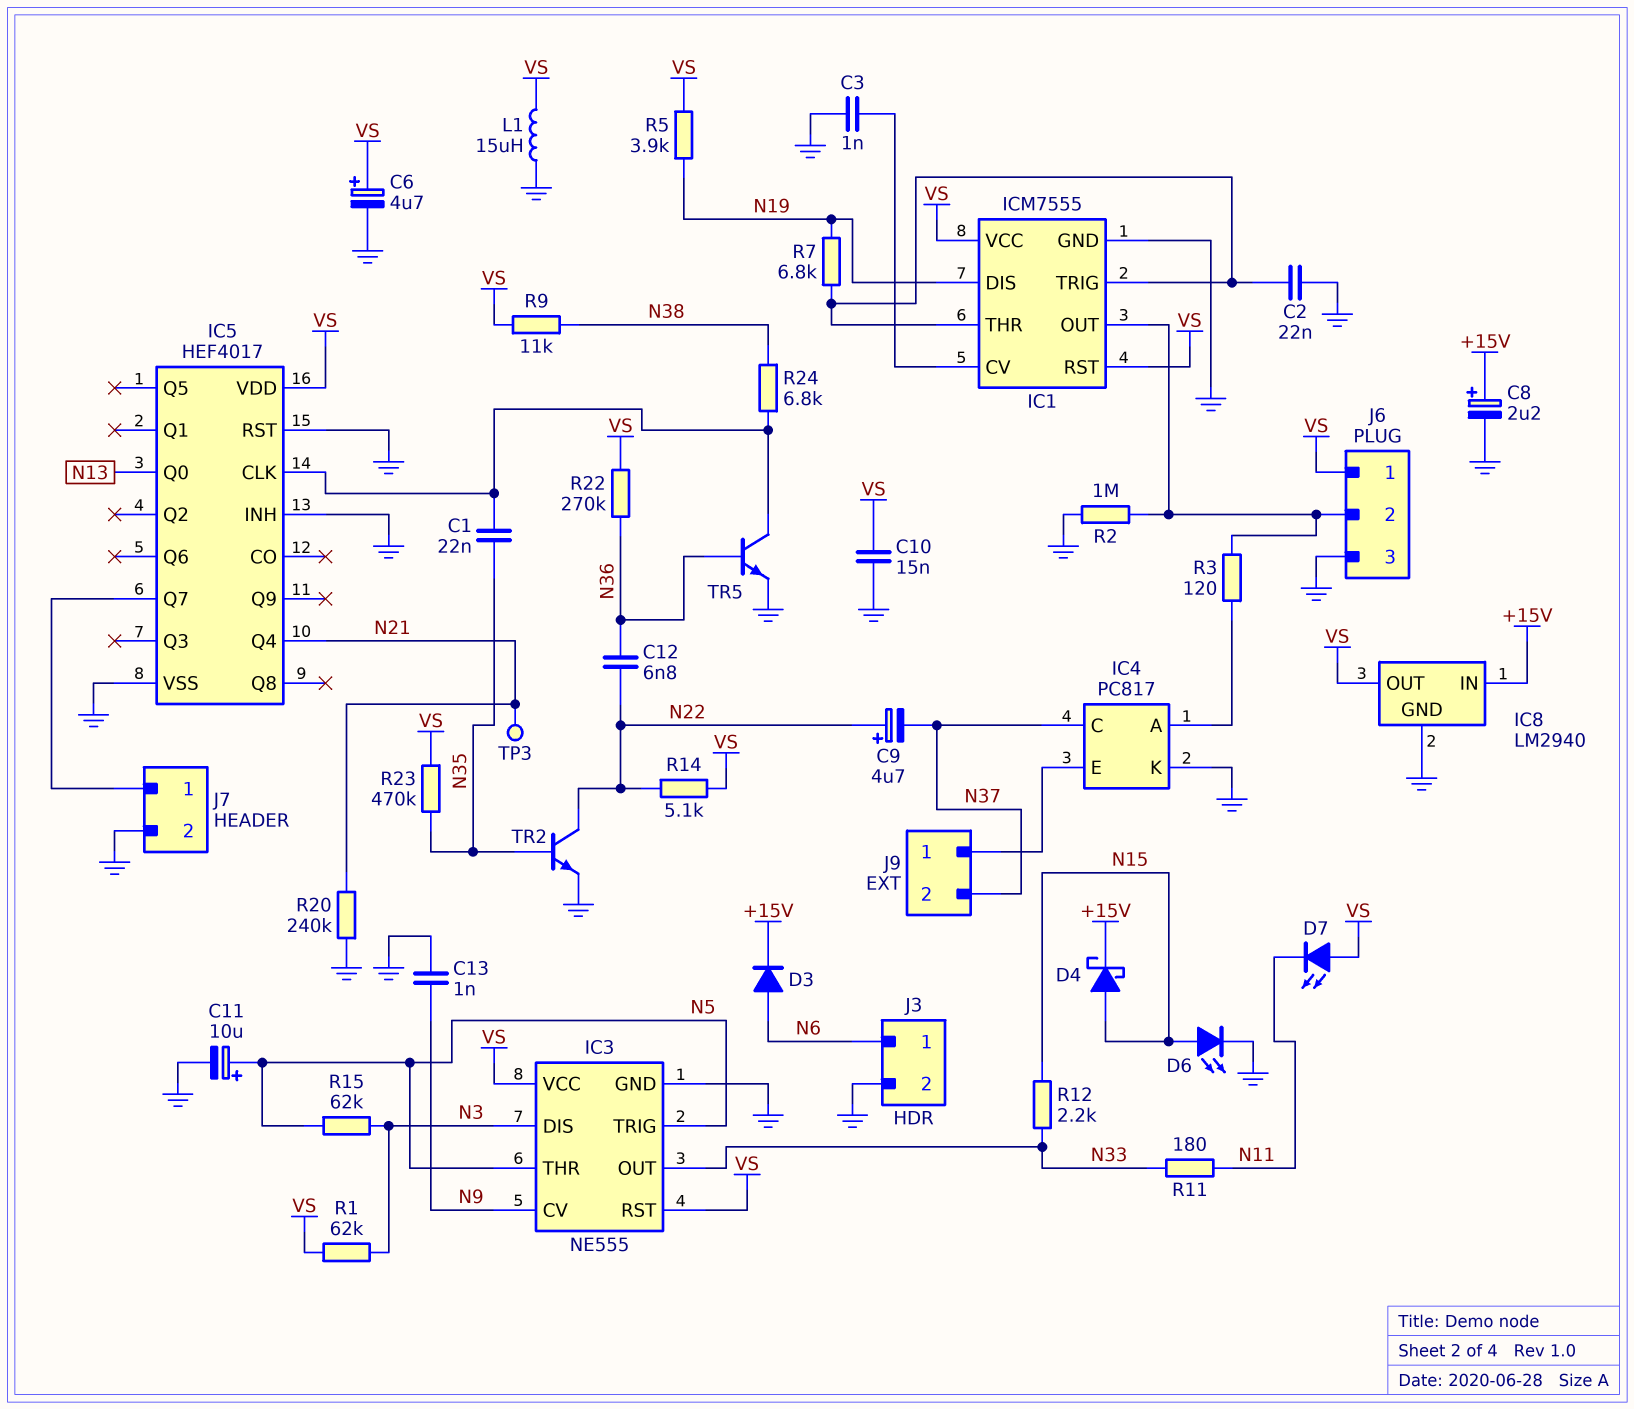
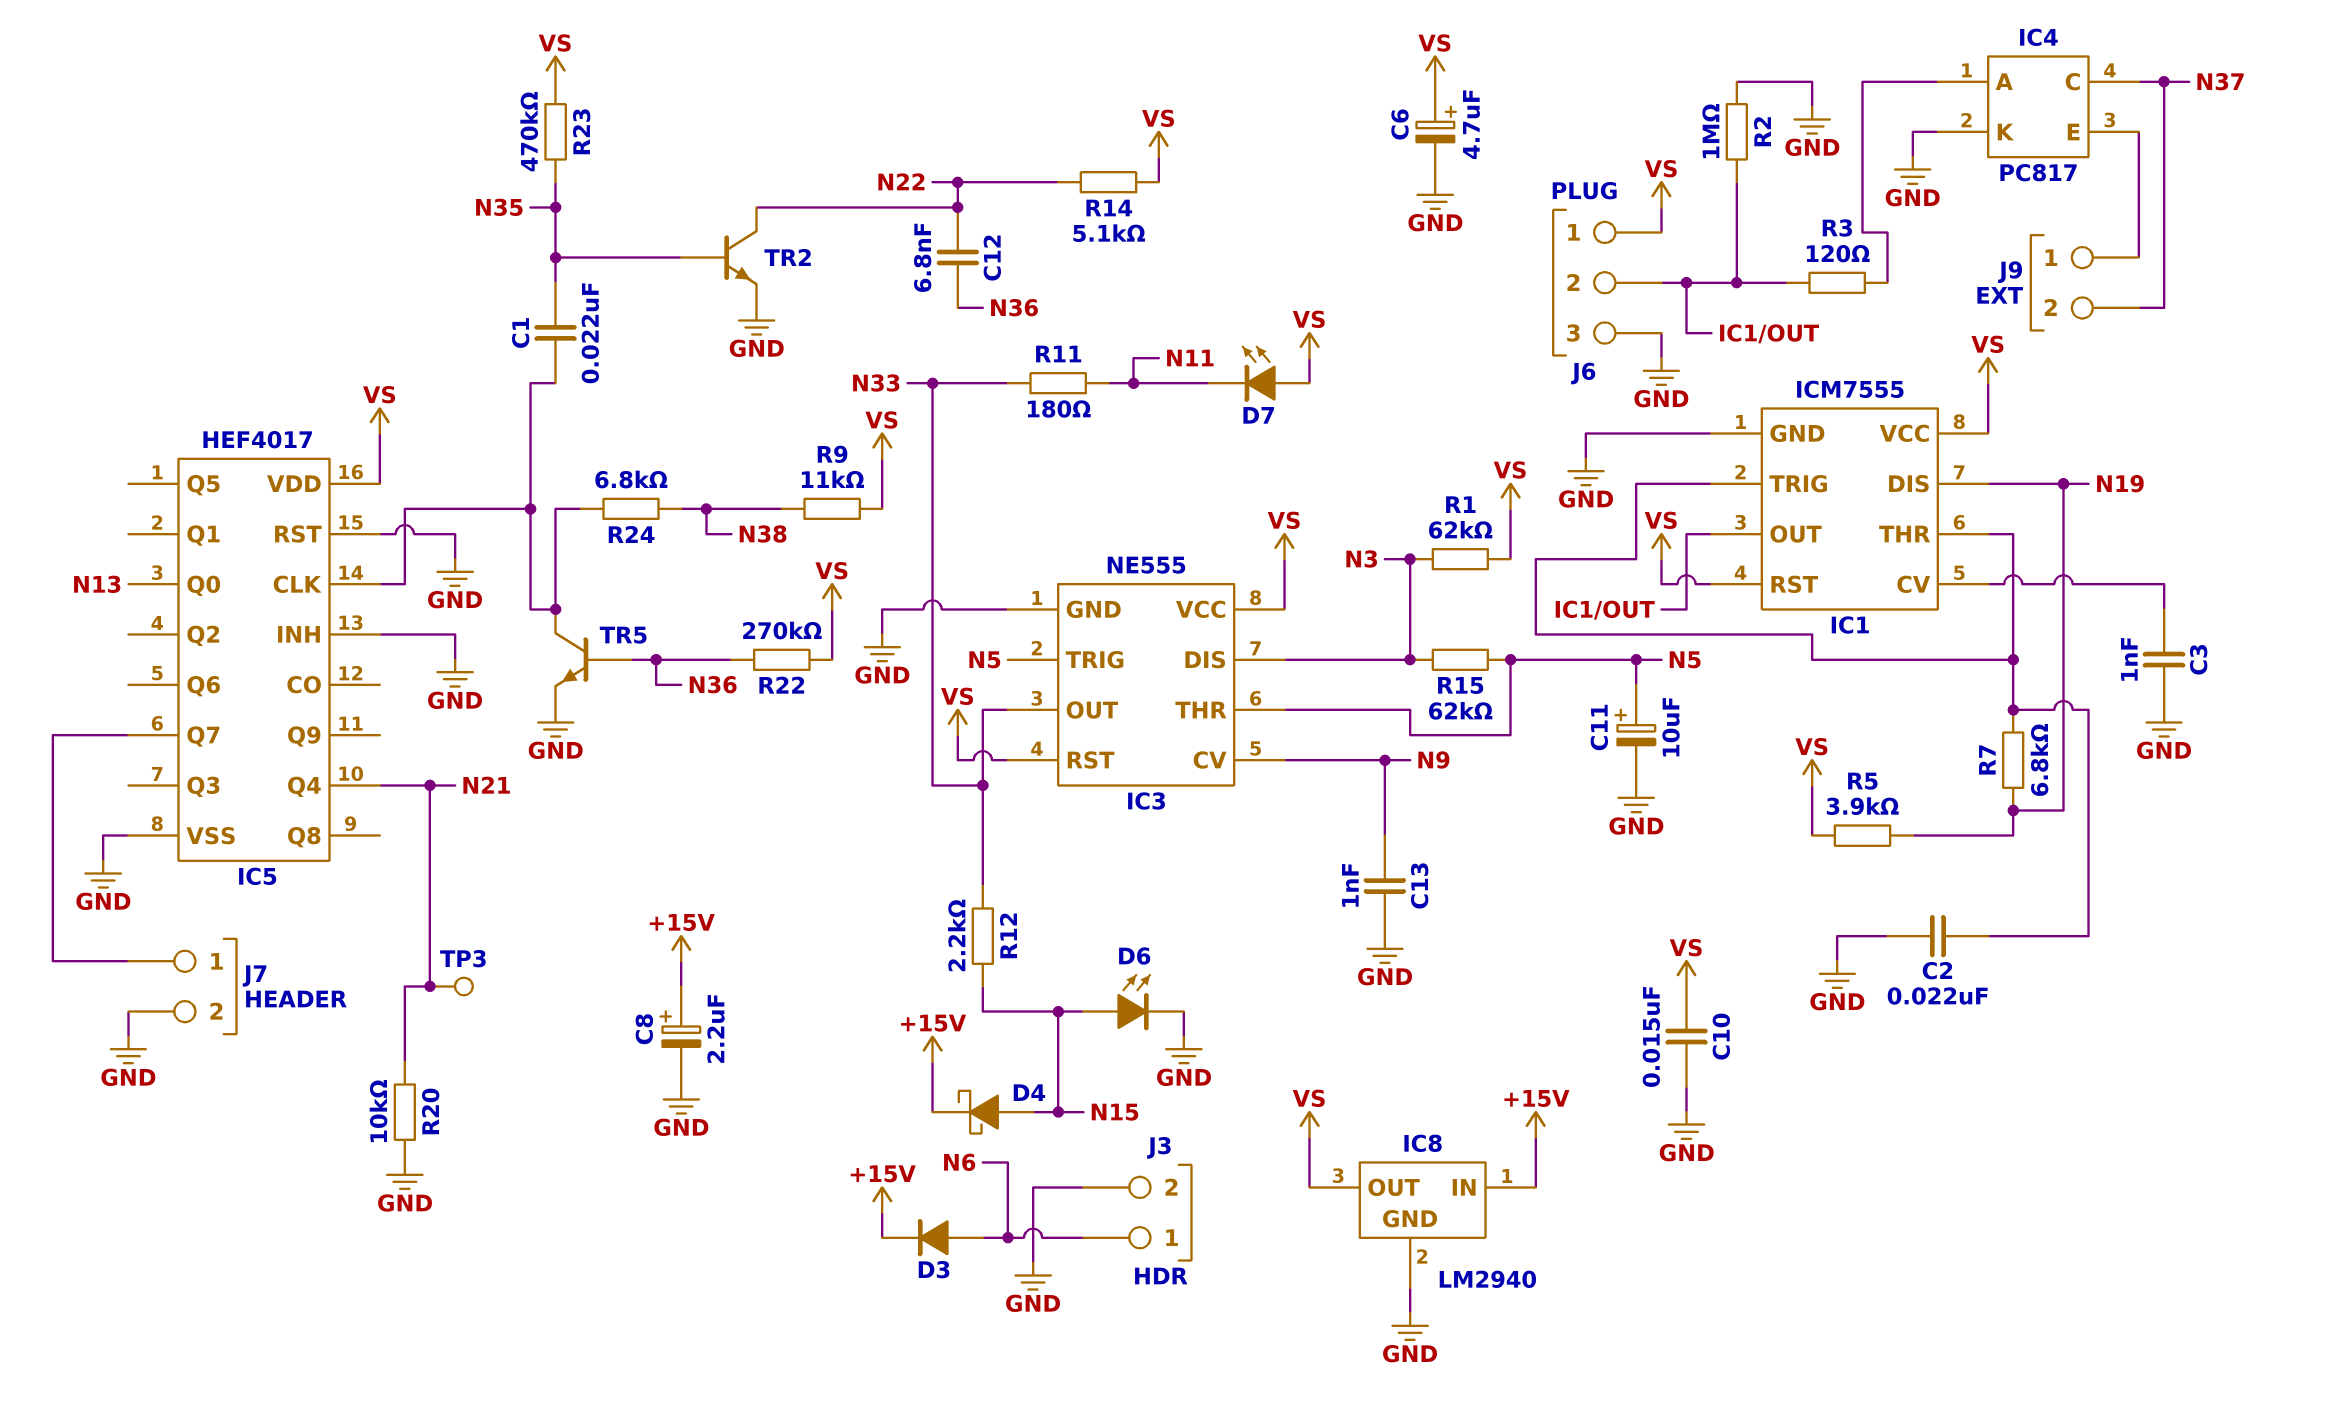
C9: 4.7uF (plus N22, minus N37) -> none
L1: 15uH (GND, VS) -> none
R20: 240k (GND, N21) -> 10k (GND, N21)

